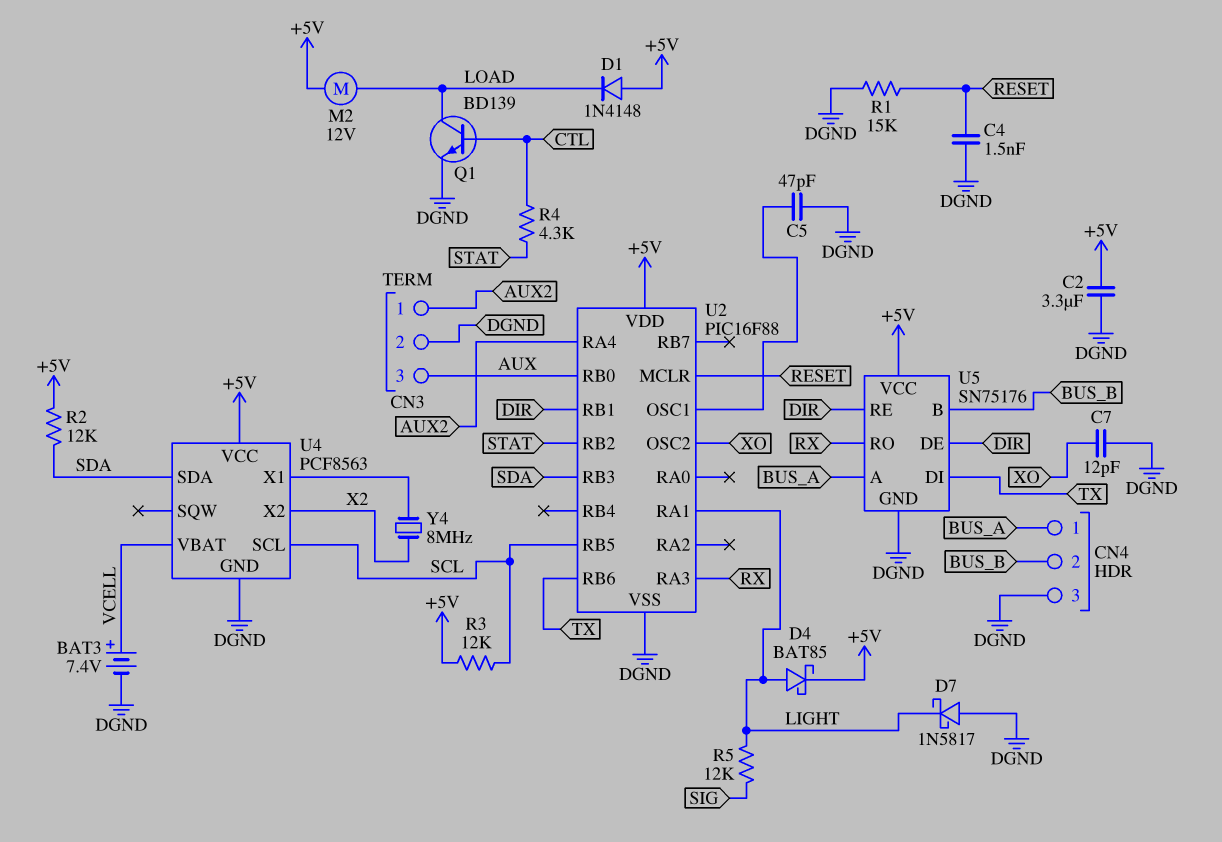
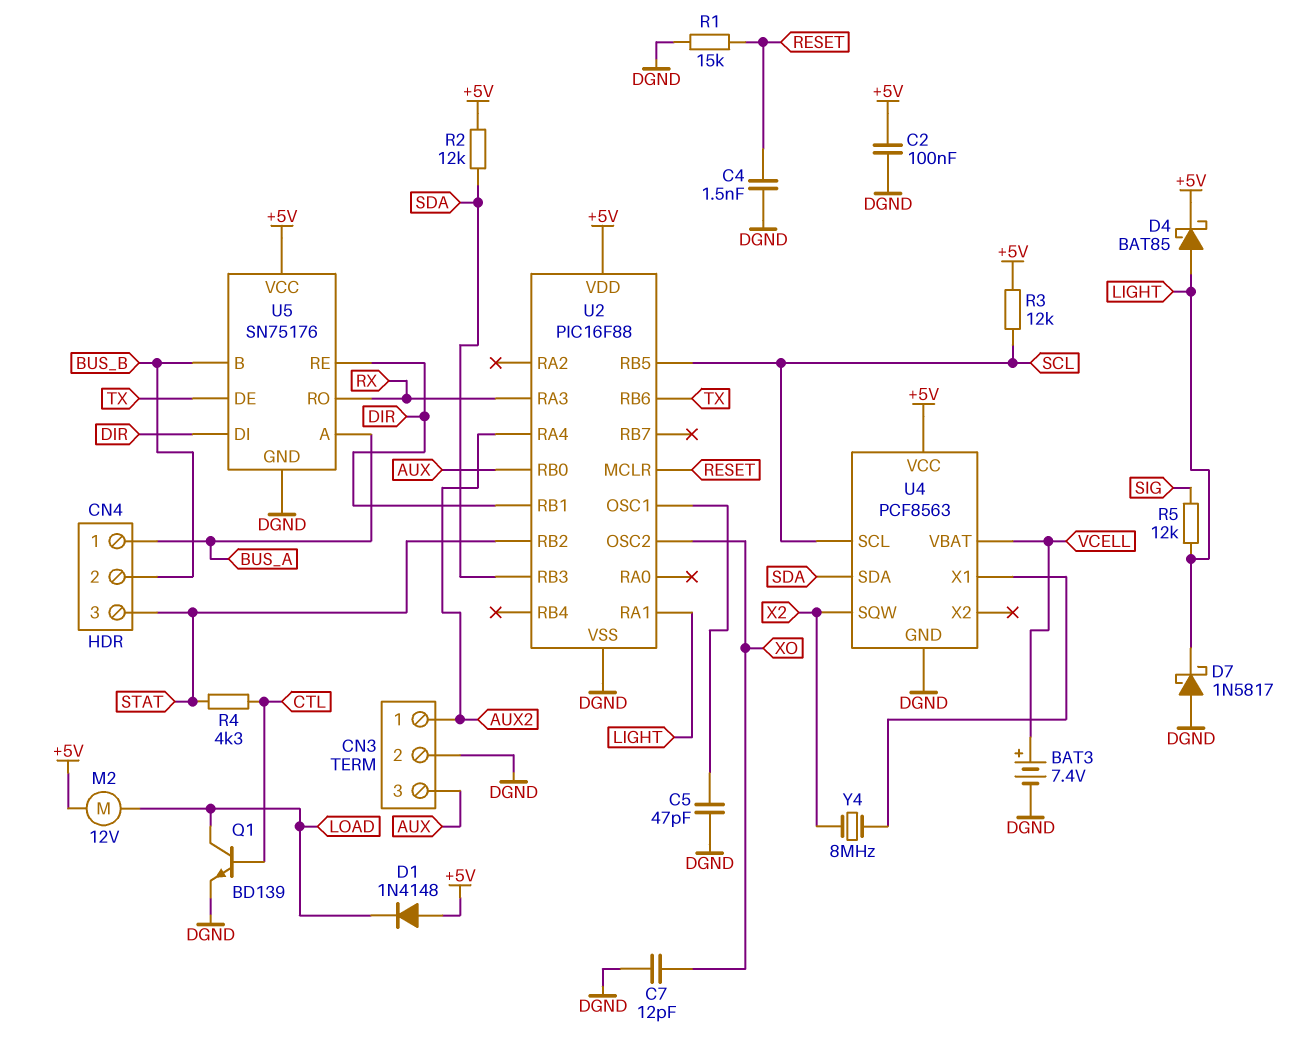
C2: 3.3uF (+5V, DGND) -> 100nF (+5V, DGND)
CN4 pin 3: DGND -> STAT
U4 pin SQW: none -> X2
U4 pin X2: X2 -> none
U5 pin DE: DIR -> TX
U5 pin DI: TX -> DIR

